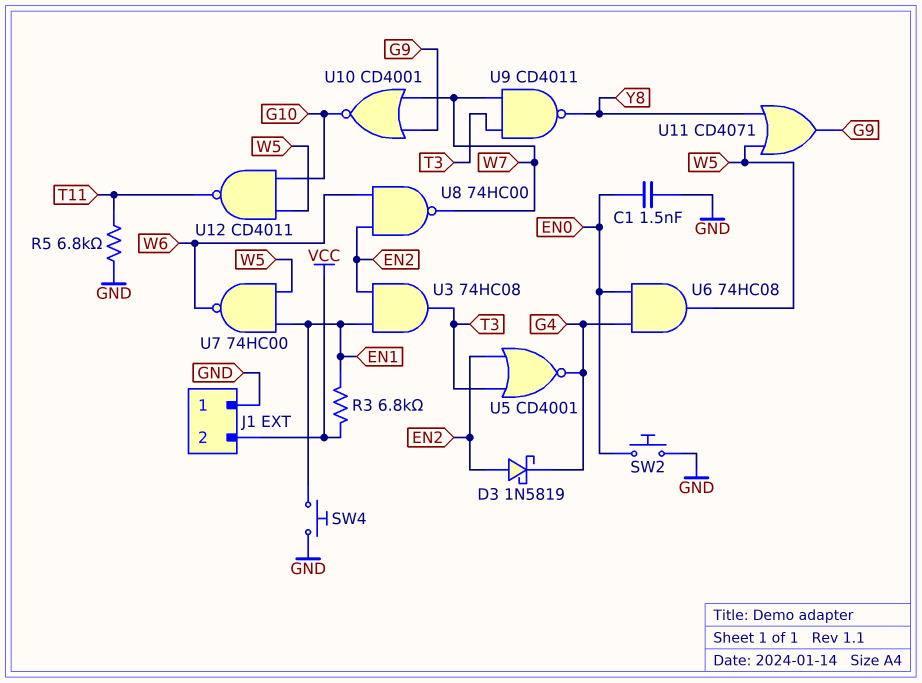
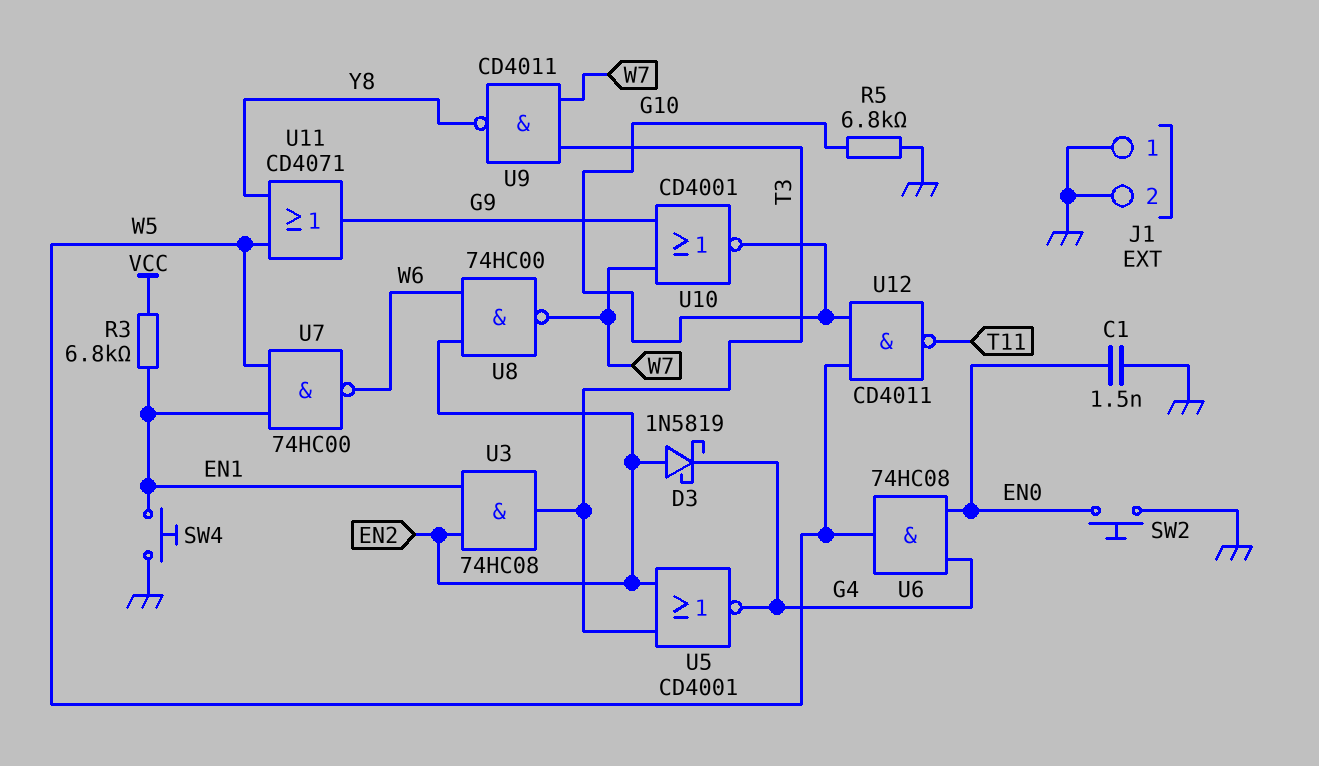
J1 pin 2: VCC -> GND
R5: 6.8k (GND, T11) -> 6.8k (G10, GND)

